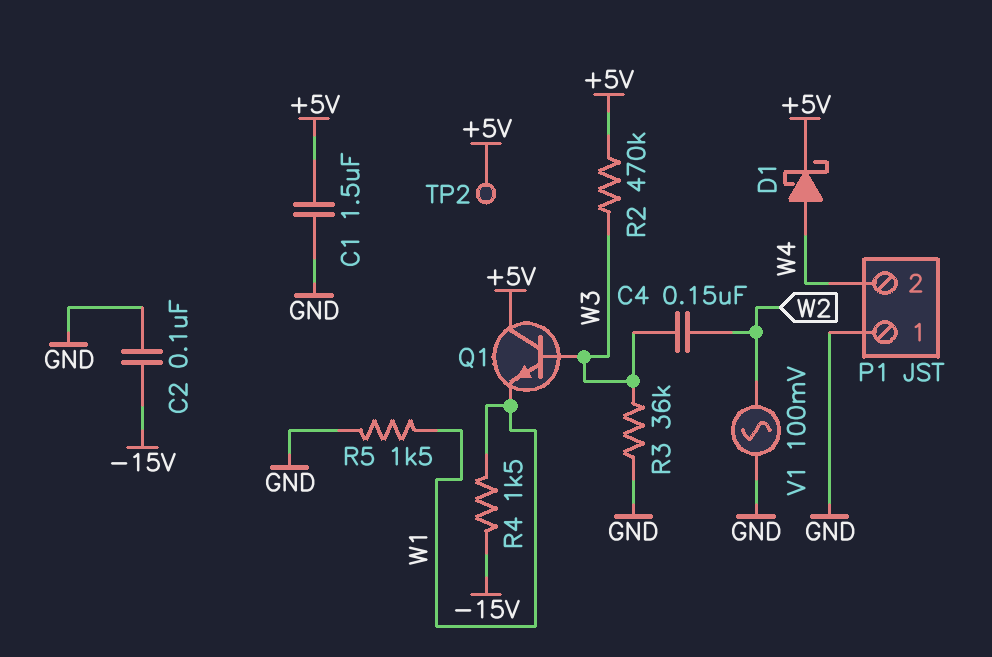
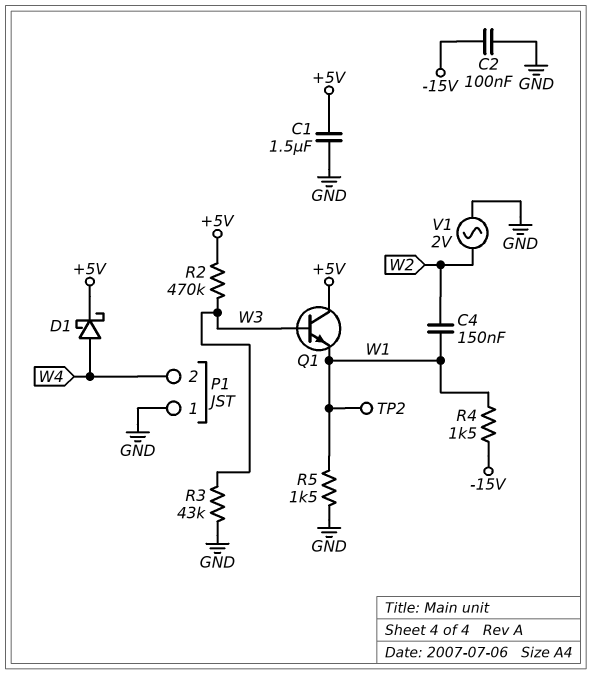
C4: 150nF (W2, W3) -> 150nF (W1, W2)
R3: 36k (GND, W3) -> 43k (GND, W3)
TP2: test point (+5V) -> test point (W1)
V1: AC 100mV (GND, W2) -> AC 2V (GND, W2)

